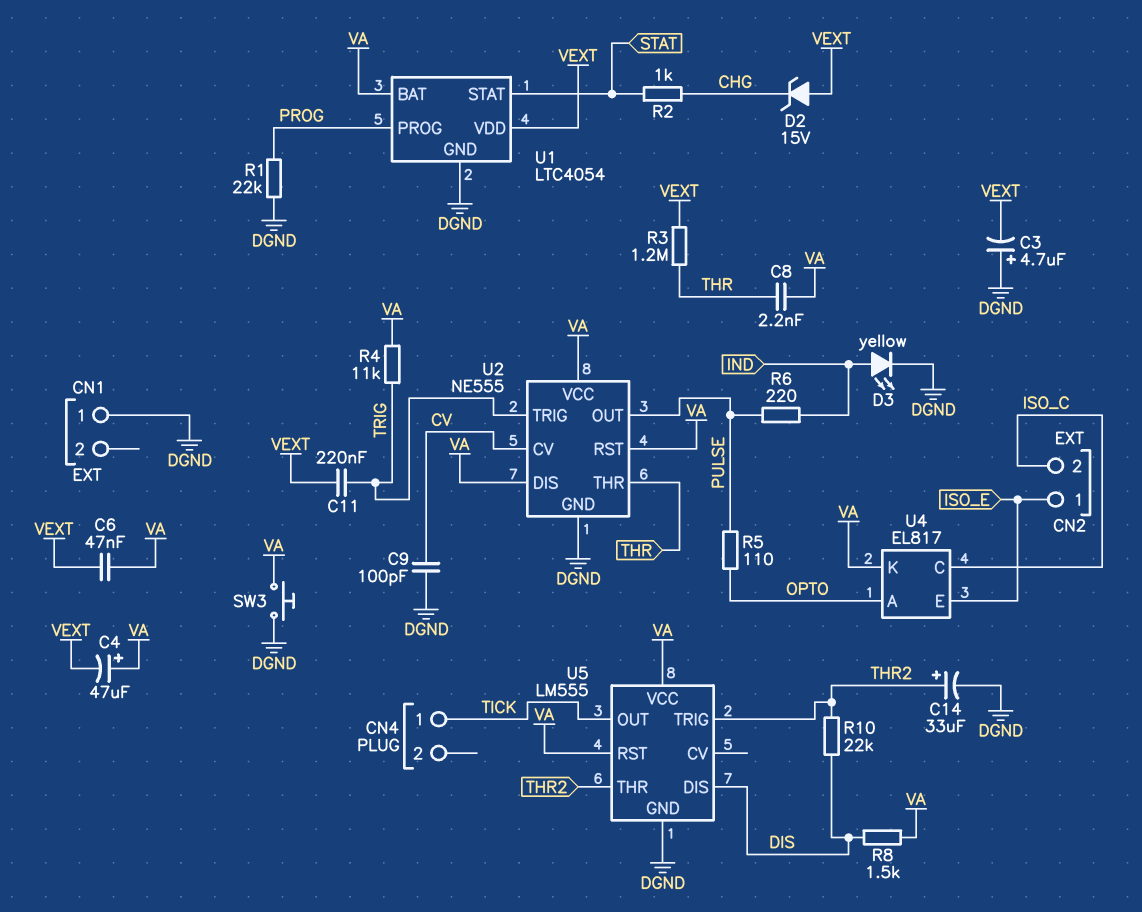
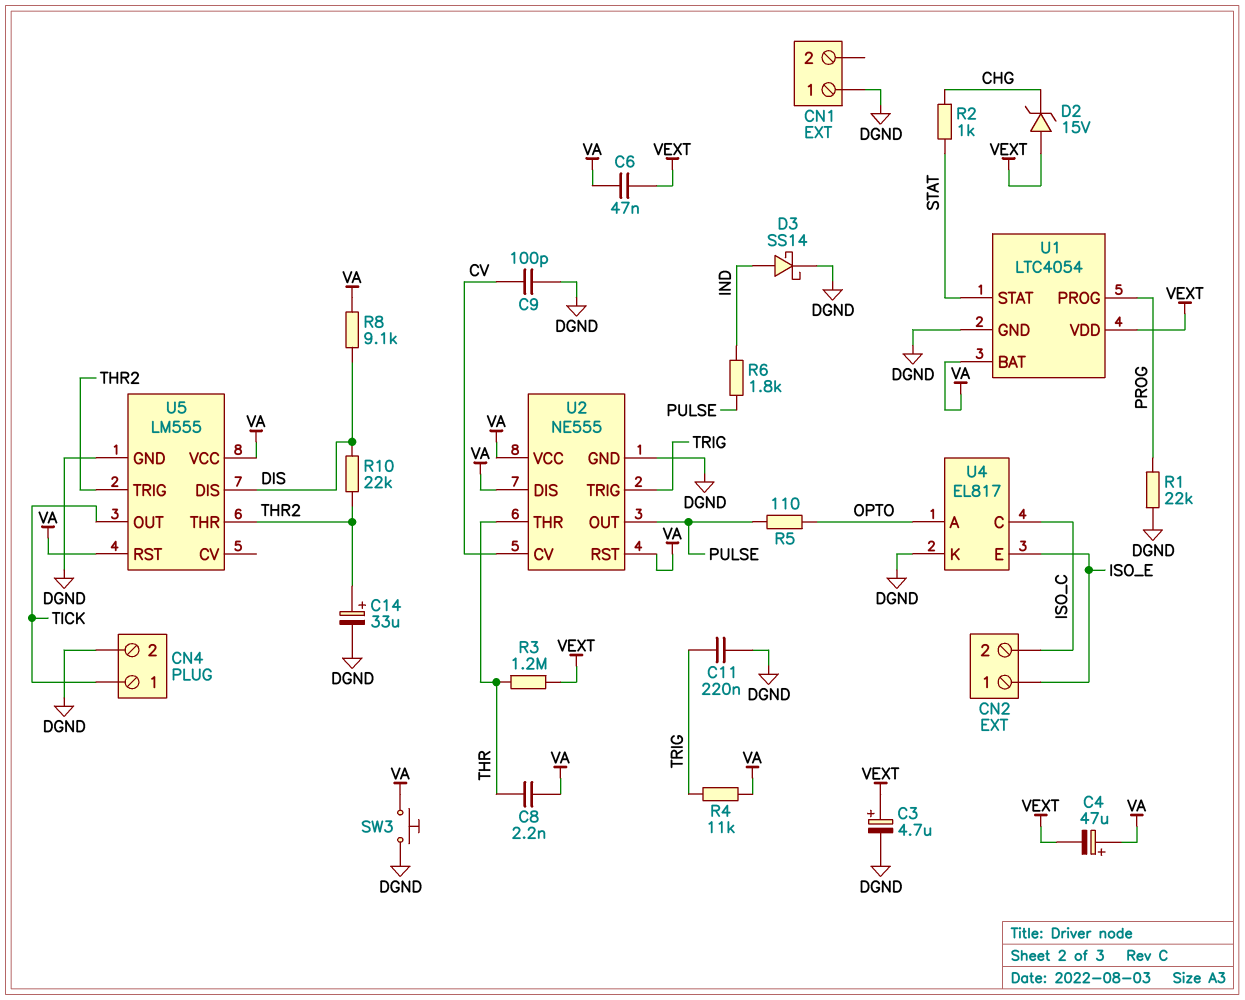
C3: 4.7uF (plus DGND, minus VEXT) -> 4.7uF (plus VEXT, minus DGND)
C11: 220nF (TRIG, VEXT) -> 220nF (DGND, TRIG)
CN4 pin 2: none -> DGND
D3: LED yellow (A IND, K DGND) -> schottky SS14 (A IND, K DGND)
R6: 220 (IND, PULSE) -> 1.8k (IND, PULSE)
R8: 1.5k (DIS, VA) -> 9.1k (DIS, VA)
U4 pin K: VA -> DGND

